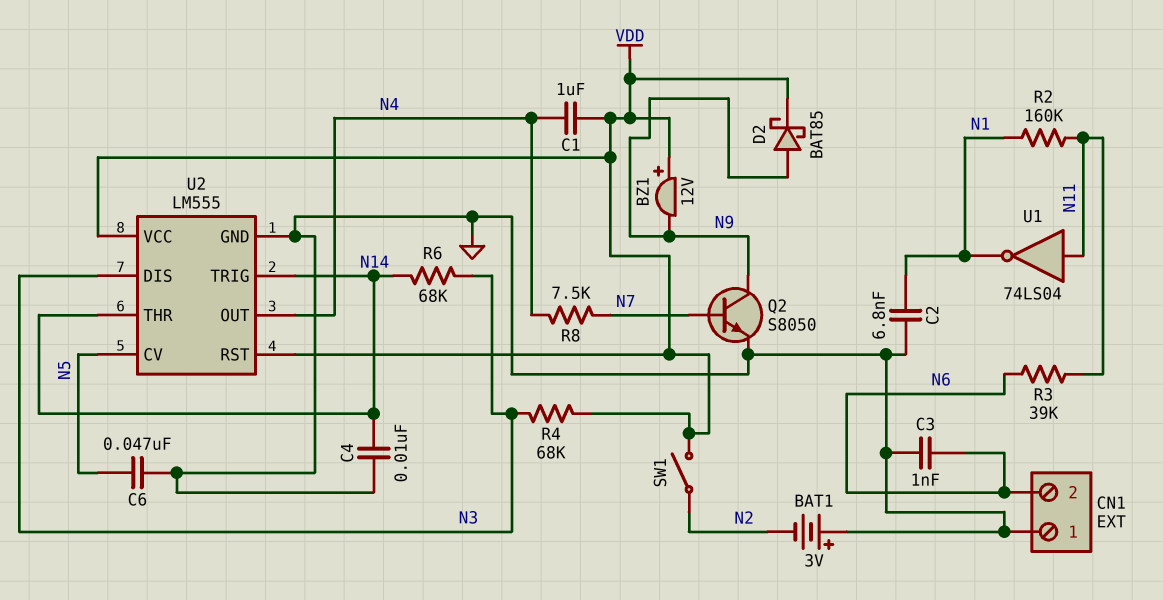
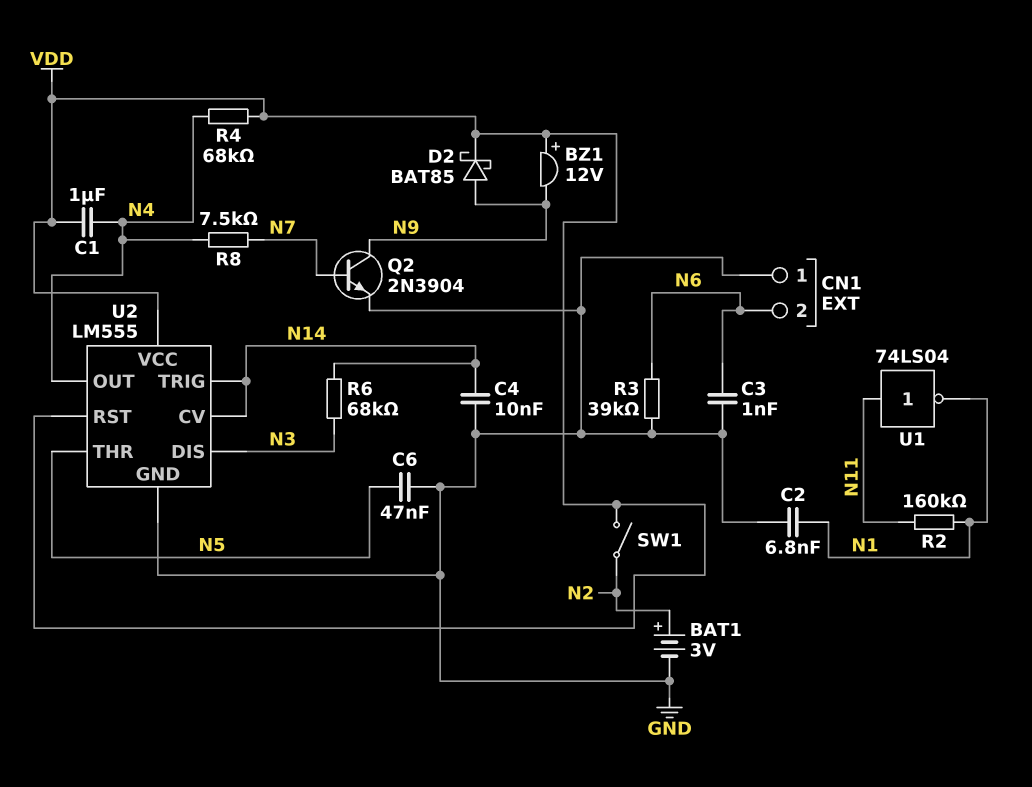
BAT1: 3V (plus GND, minus N2) -> 3V (plus N2, minus GND)
Q2: NPN S8050 (B N7, C N9, E GND) -> NPN 2N3904 (B N7, C N9, E GND)
R3: 39k (N6, N11) -> 39k (GND, N6)
R4: 68k (N3, VDD) -> 68k (N4, VDD)
U2 pin CV: N5 -> N14
U2 pin THR: N14 -> N5

